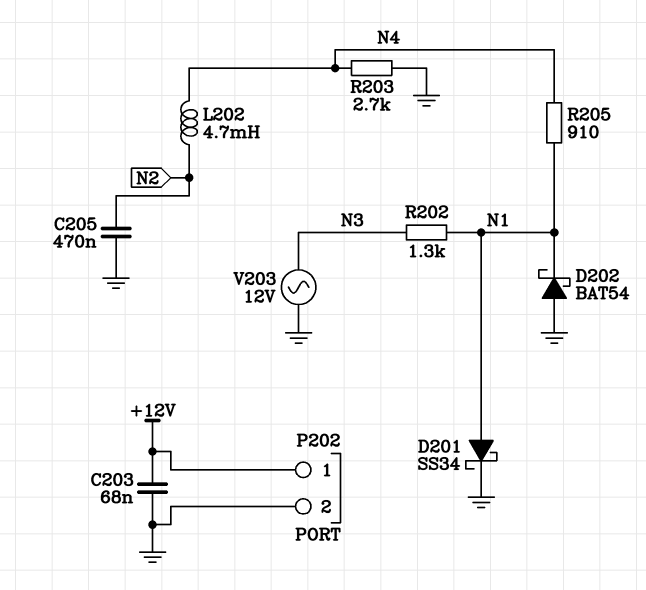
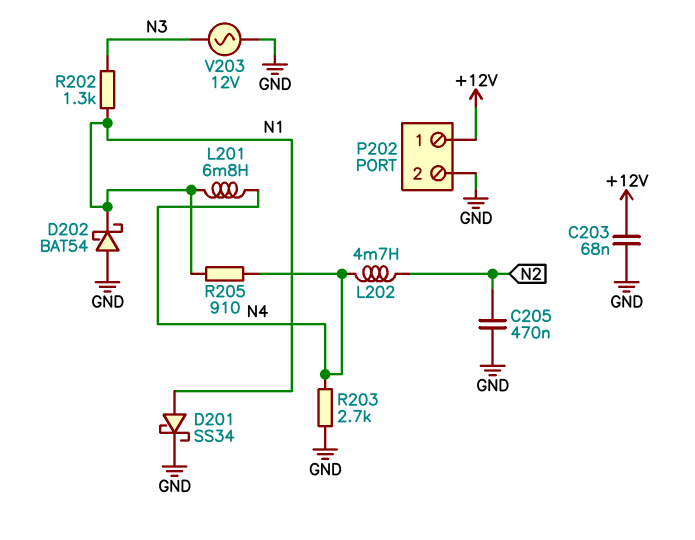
L201: none -> 6.8mH (N1, N4)

